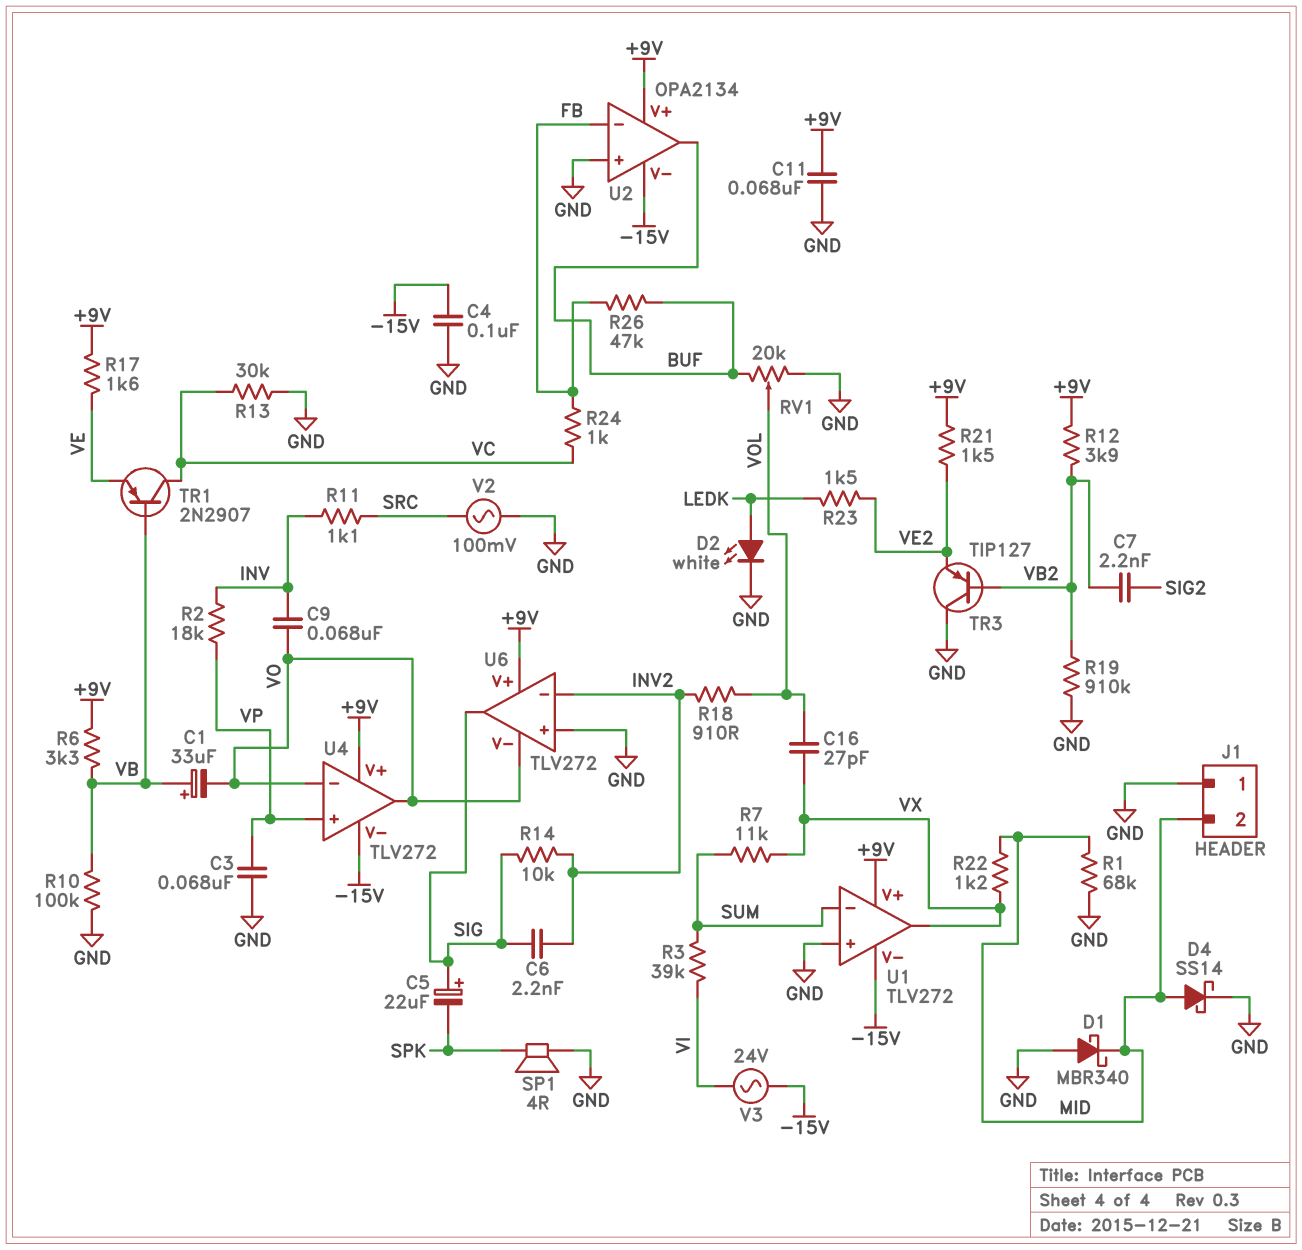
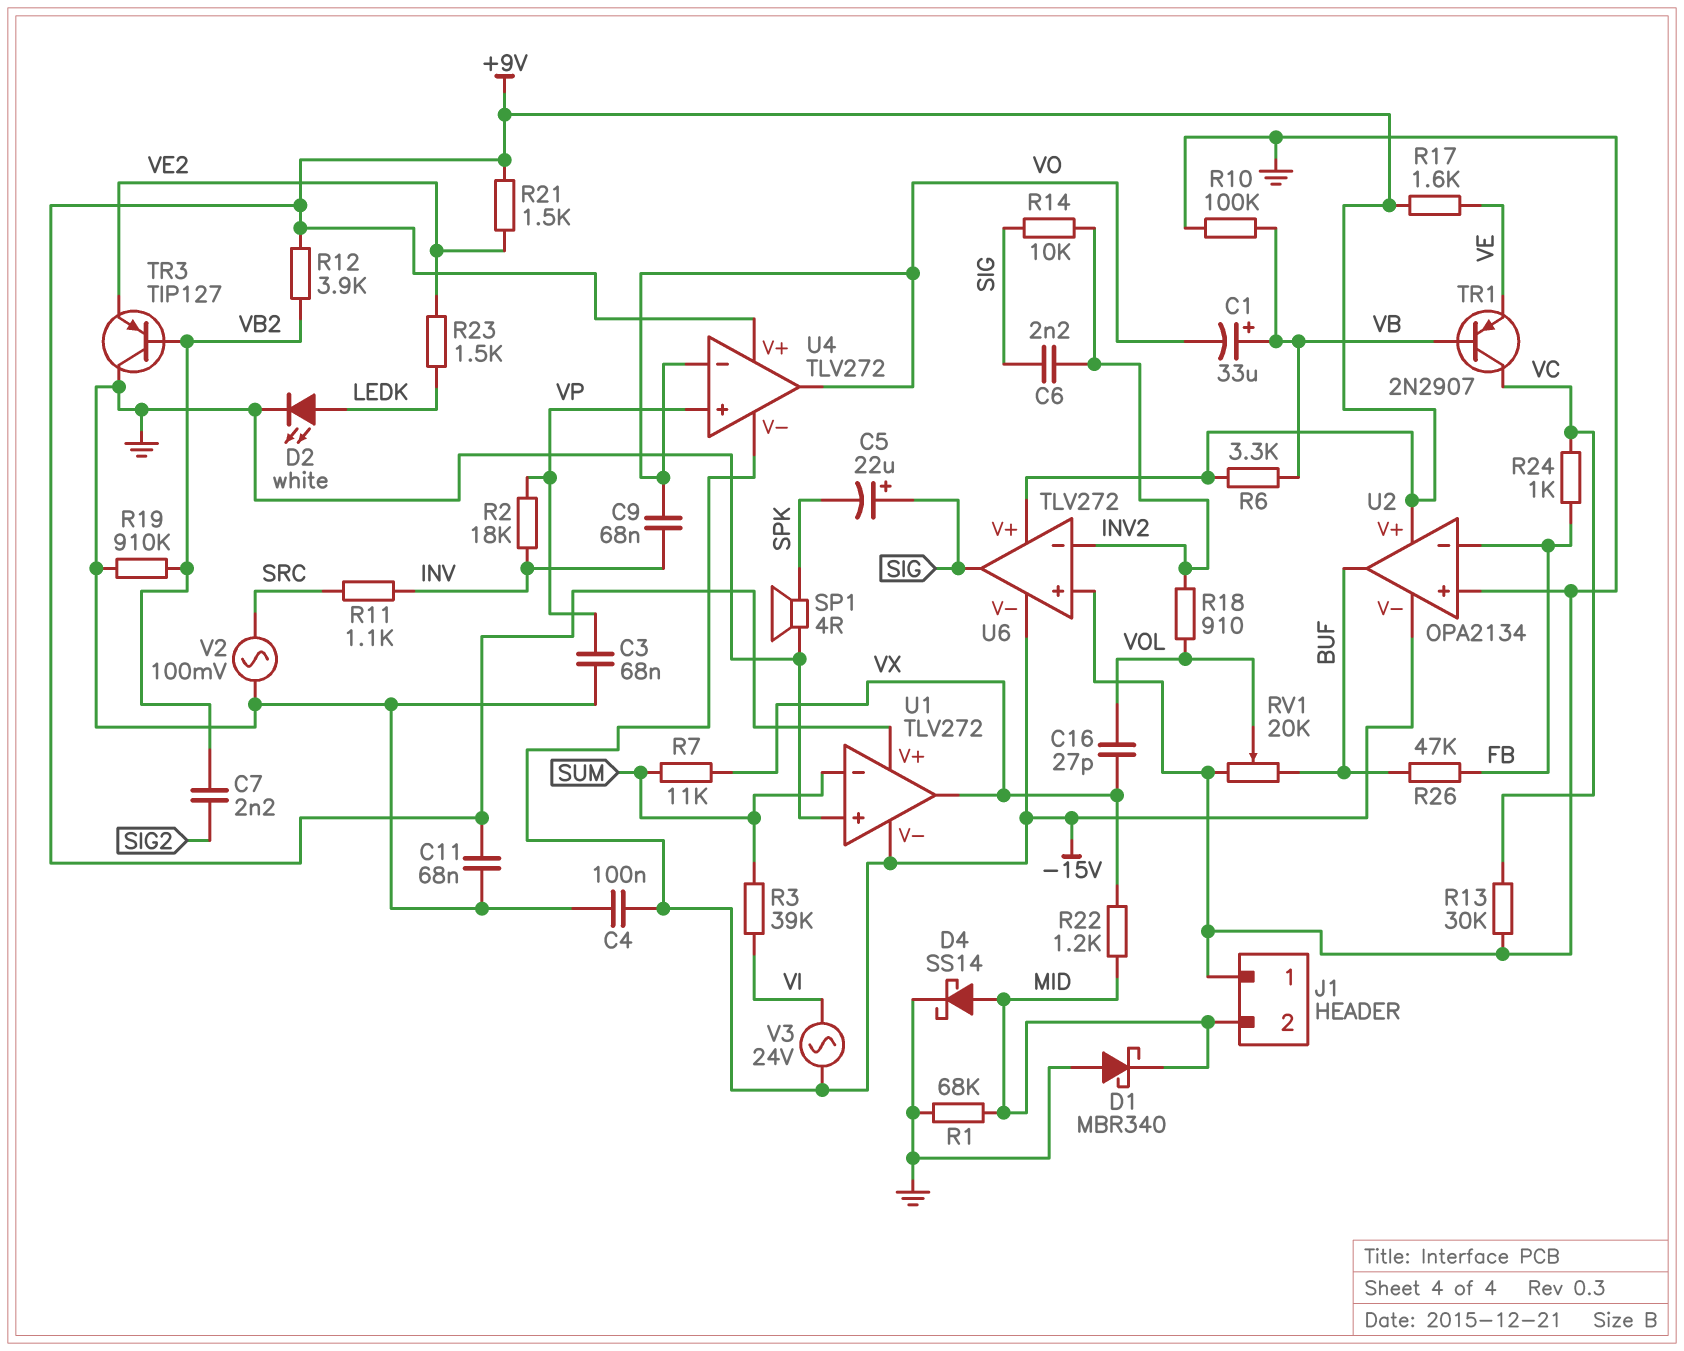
U6 pin V-: VO -> -15V

